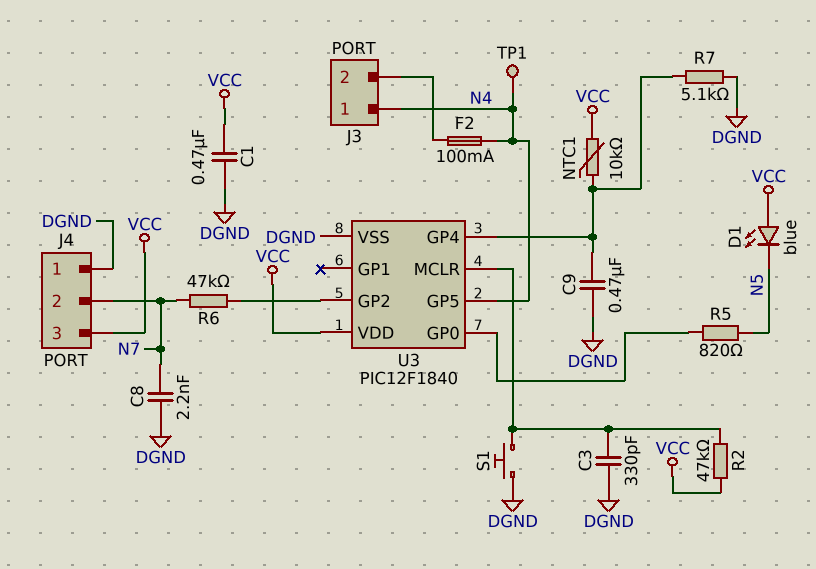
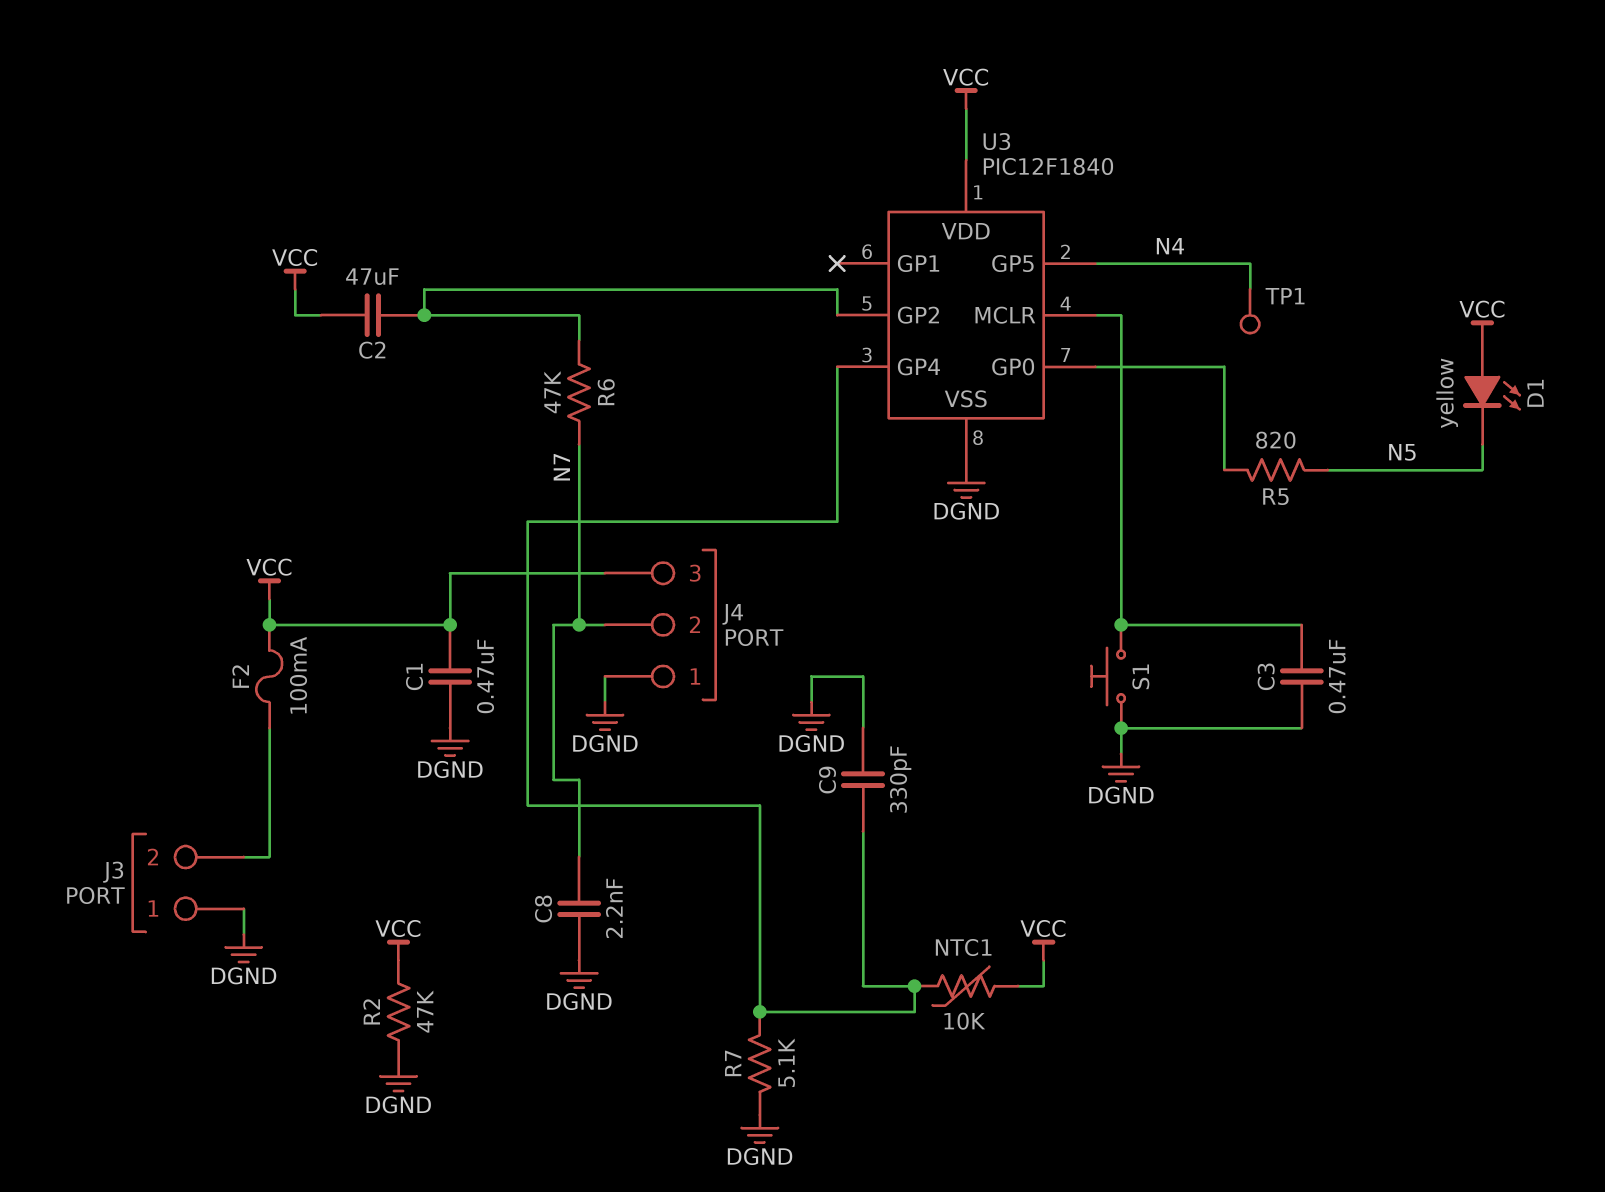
C2: none -> 47uF (U3/GP2, VCC)
C3: 330pF (DGND, U3/MCLR) -> 470nF (DGND, U3/MCLR)
C9: 470nF (DGND, U3/GP4) -> 330pF (DGND, U3/GP4)
D1: LED blue (A VCC, K N5) -> LED yellow (A VCC, K N5)
F2: 100mA (J3/2, N4) -> 100mA (J3/2, VCC)
J3 pin 1: N4 -> DGND
R2: 47k (U3/MCLR, VCC) -> 47k (DGND, VCC)

